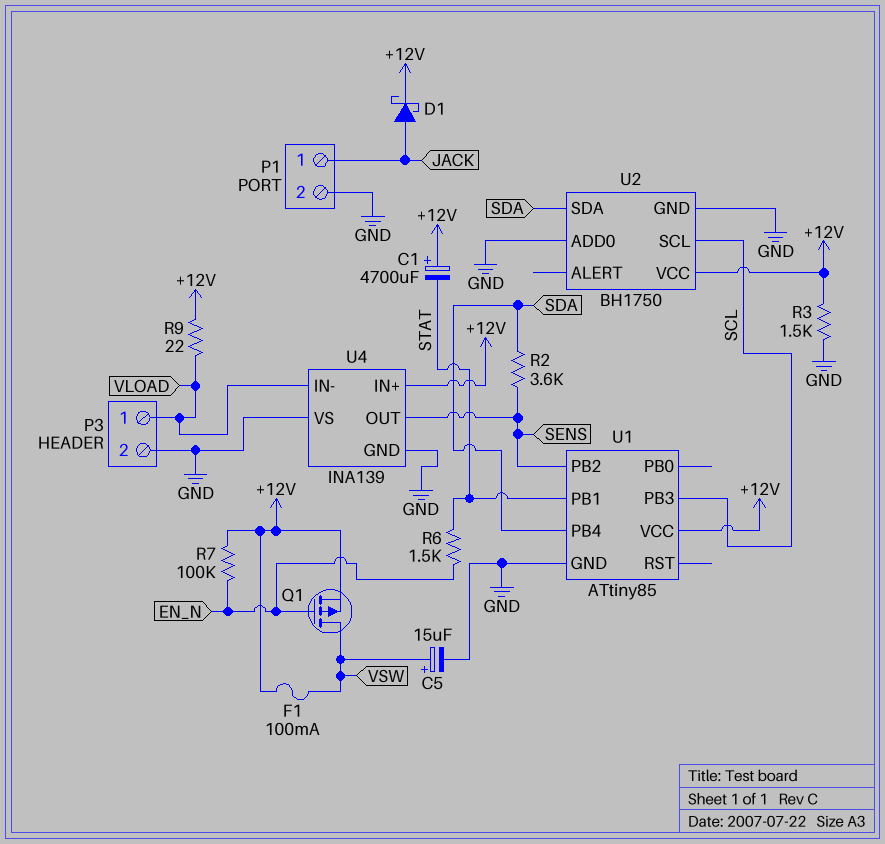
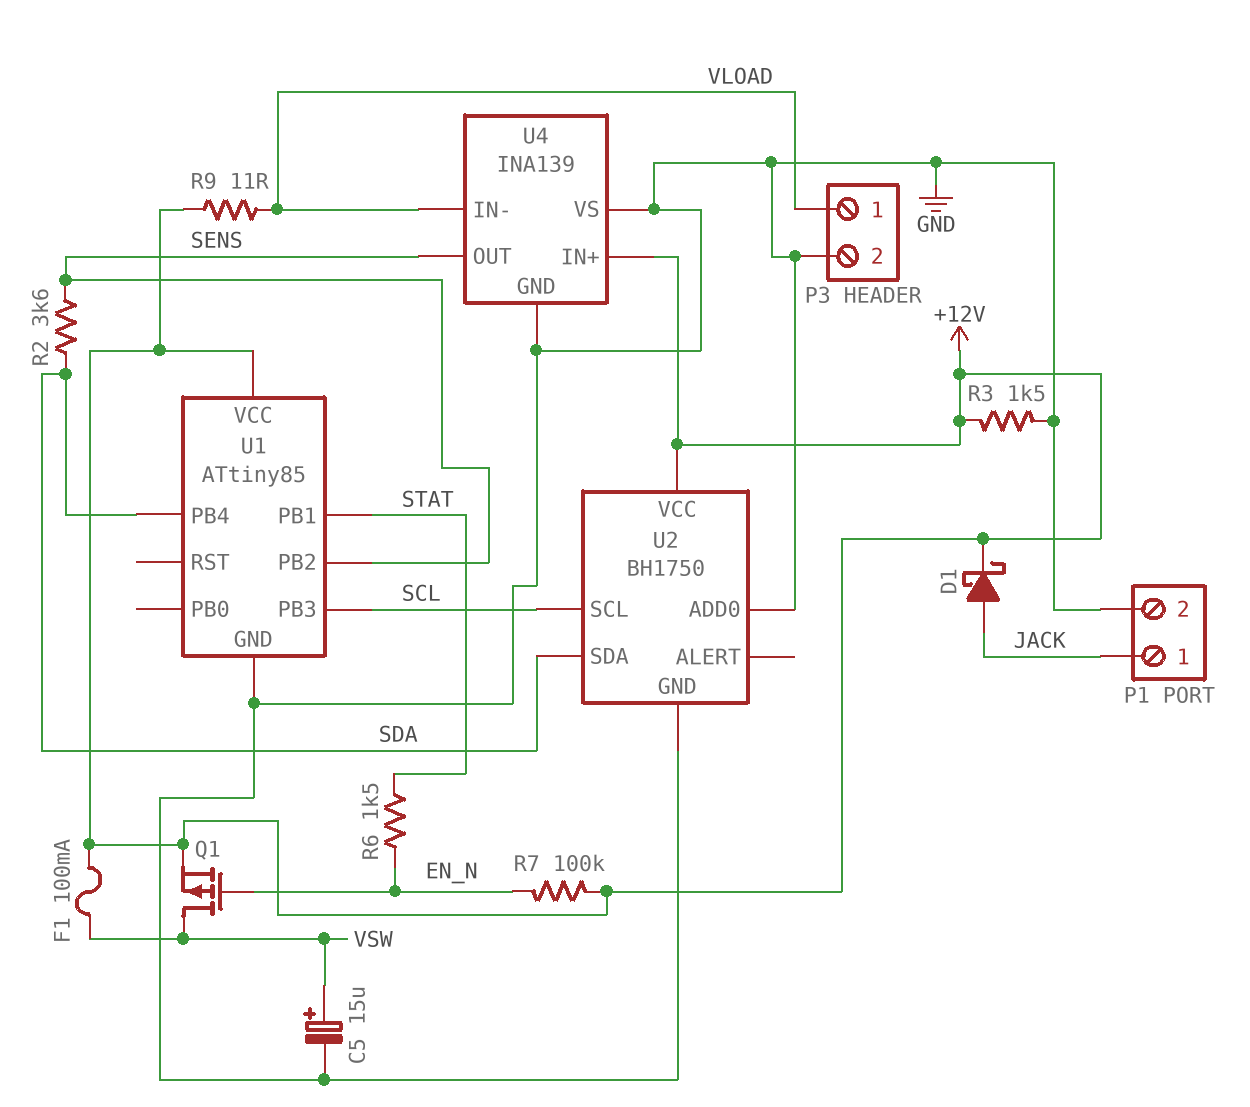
C1: 4700uF (plus +12V, minus STAT) -> none
R9: 22 (+12V, VLOAD) -> 11 (+12V, VLOAD)

